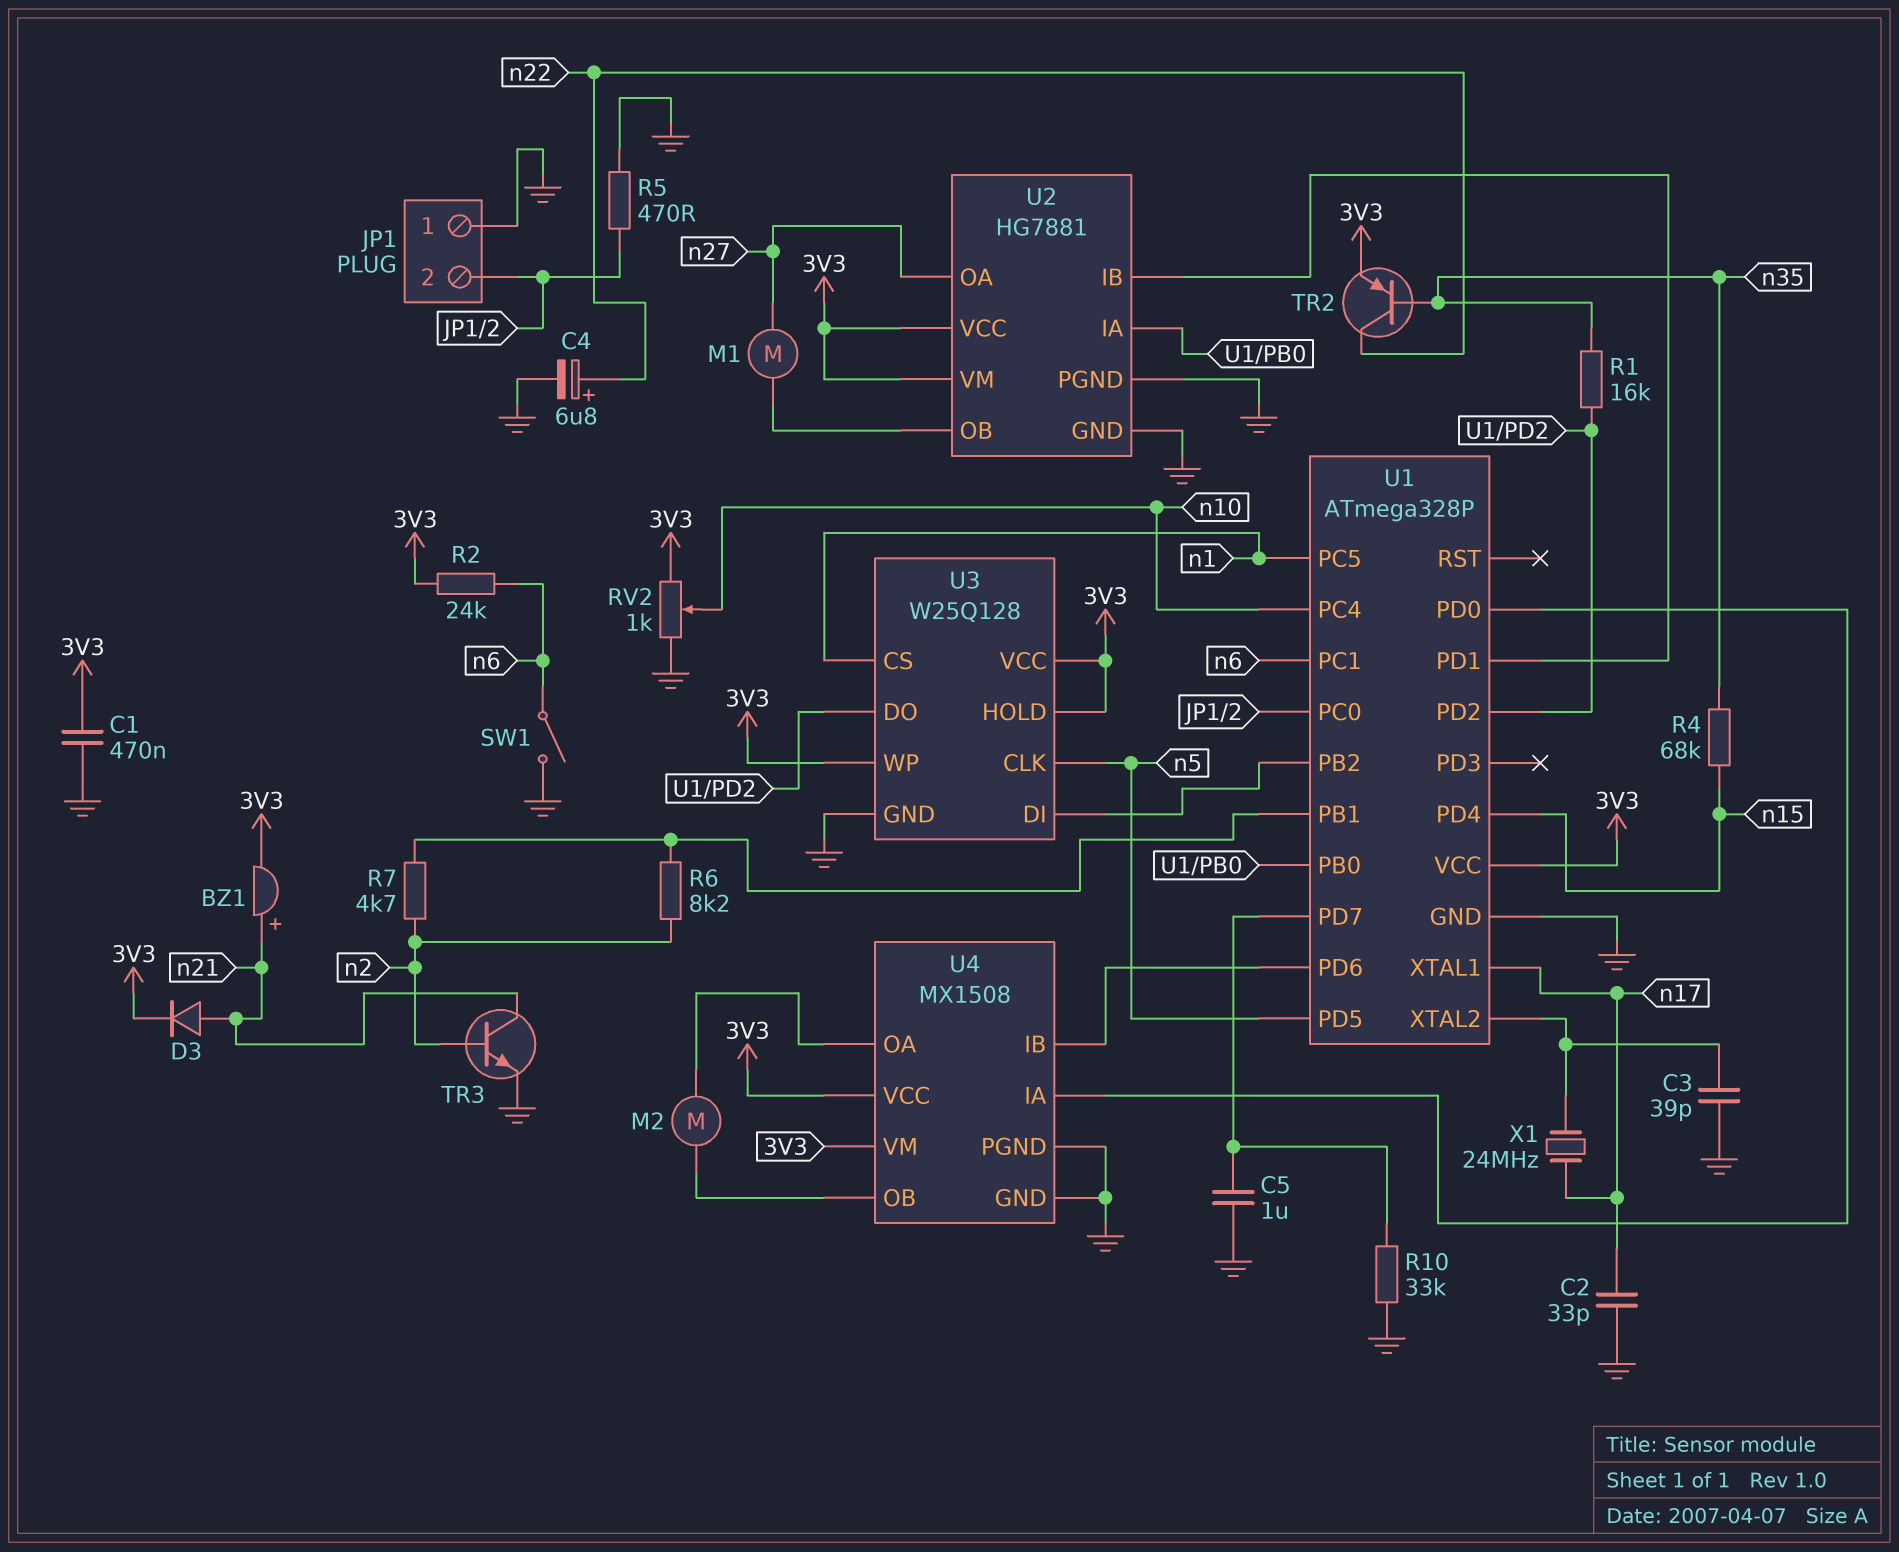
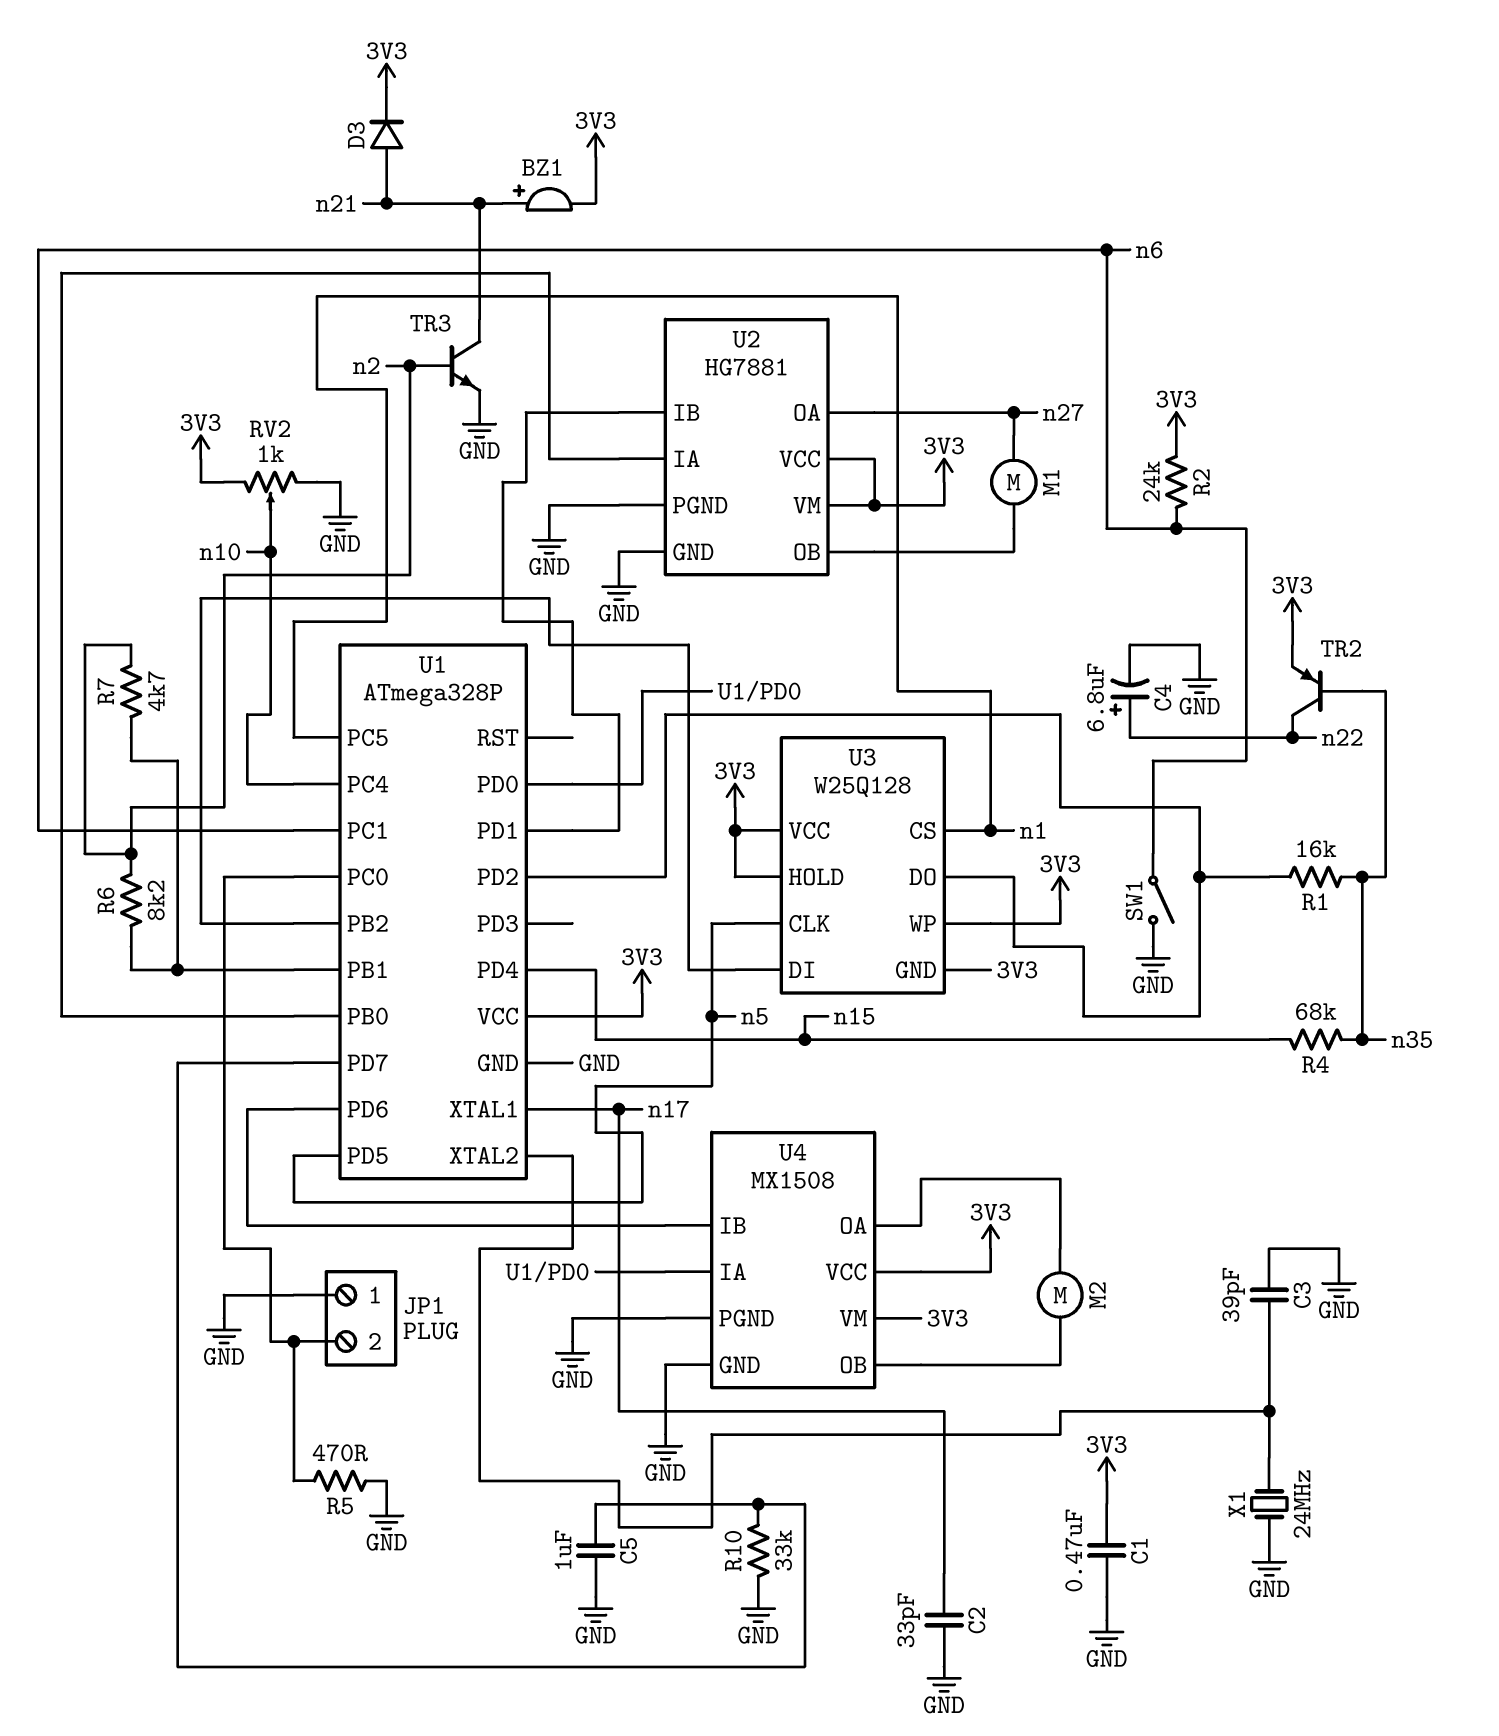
U3 pin GND: GND -> 3V3
X1: 24MHz (U1/XTAL2, n17) -> 24MHz (GND, U1/XTAL2)

